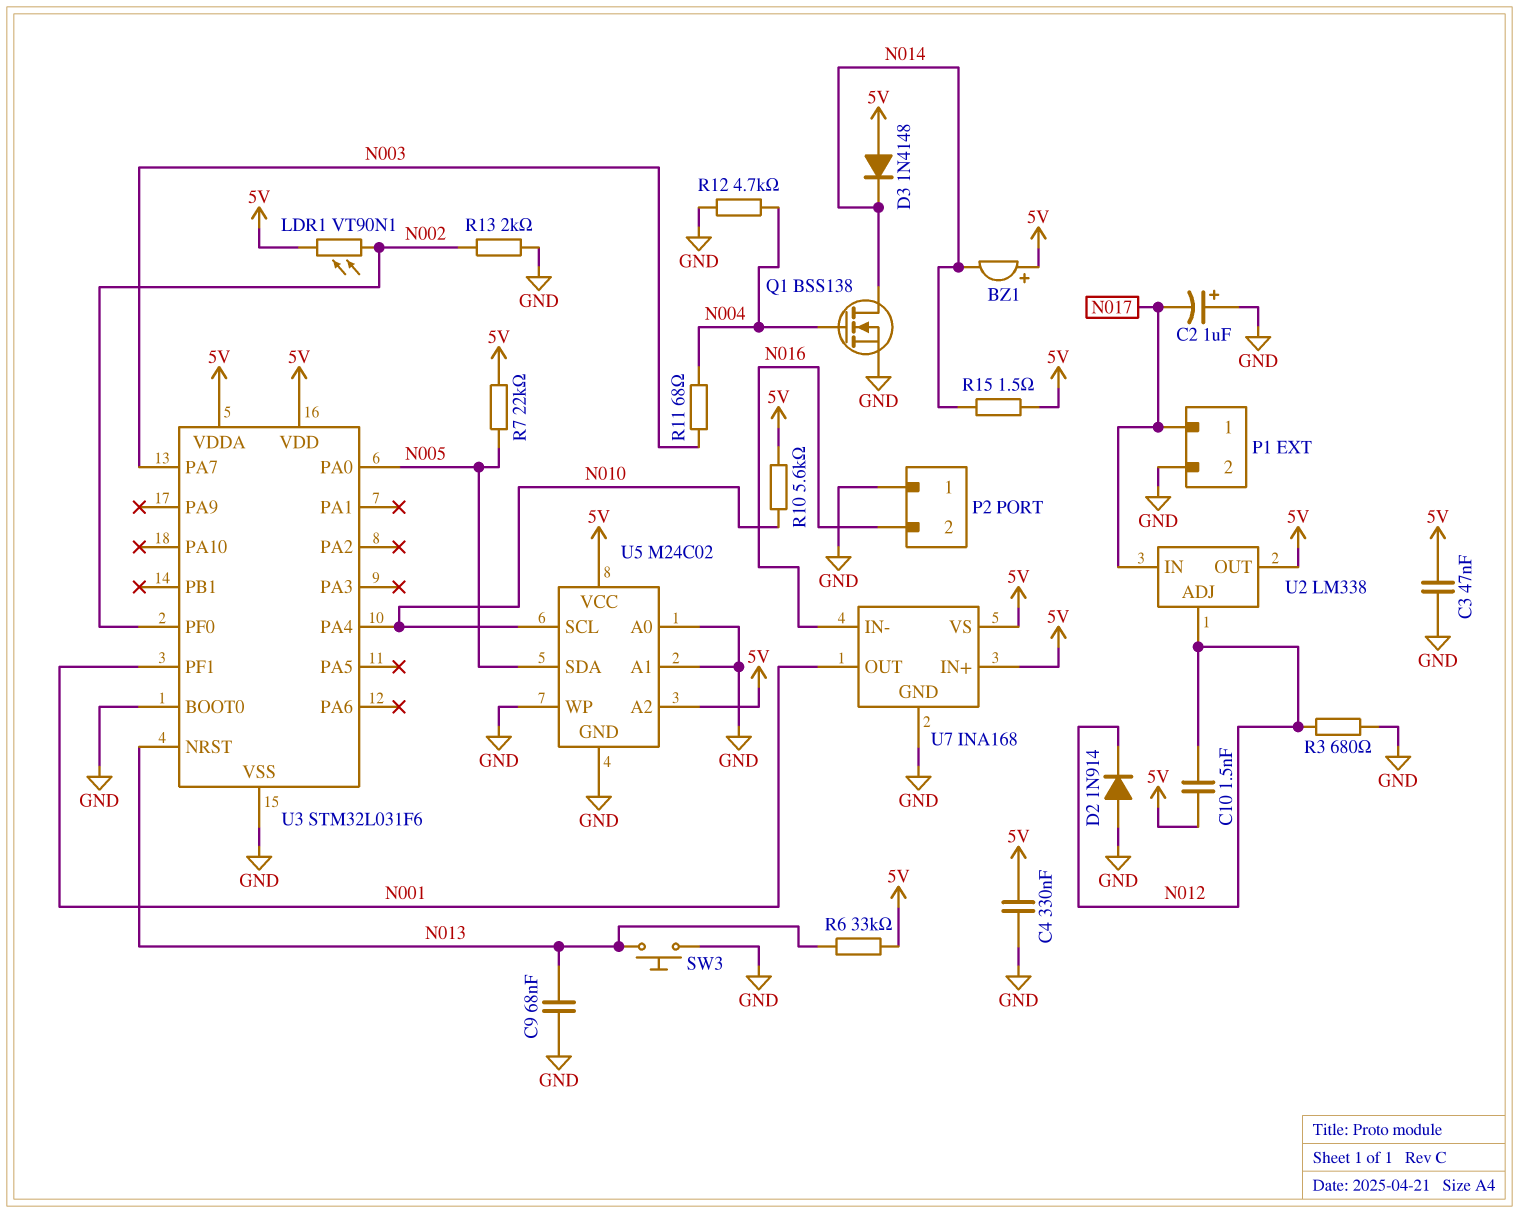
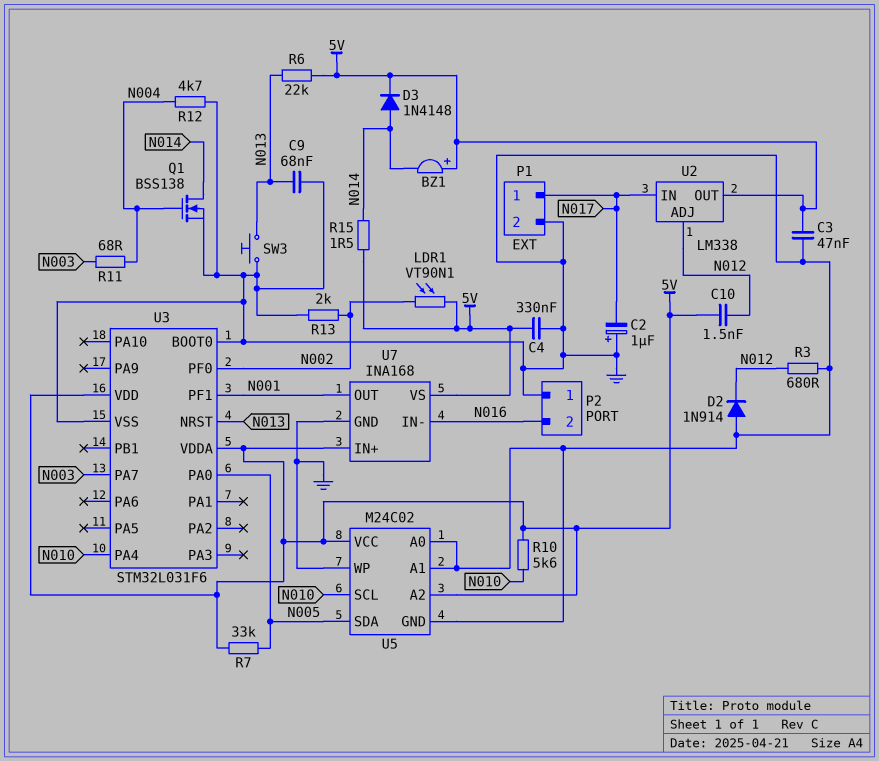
D3: diode 1N4148 (A 5V, K N014) -> diode 1N4148 (A N014, K 5V)
R6: 33k (5V, N013) -> 22k (5V, N013)
R7: 22k (5V, N005) -> 33k (5V, N005)

